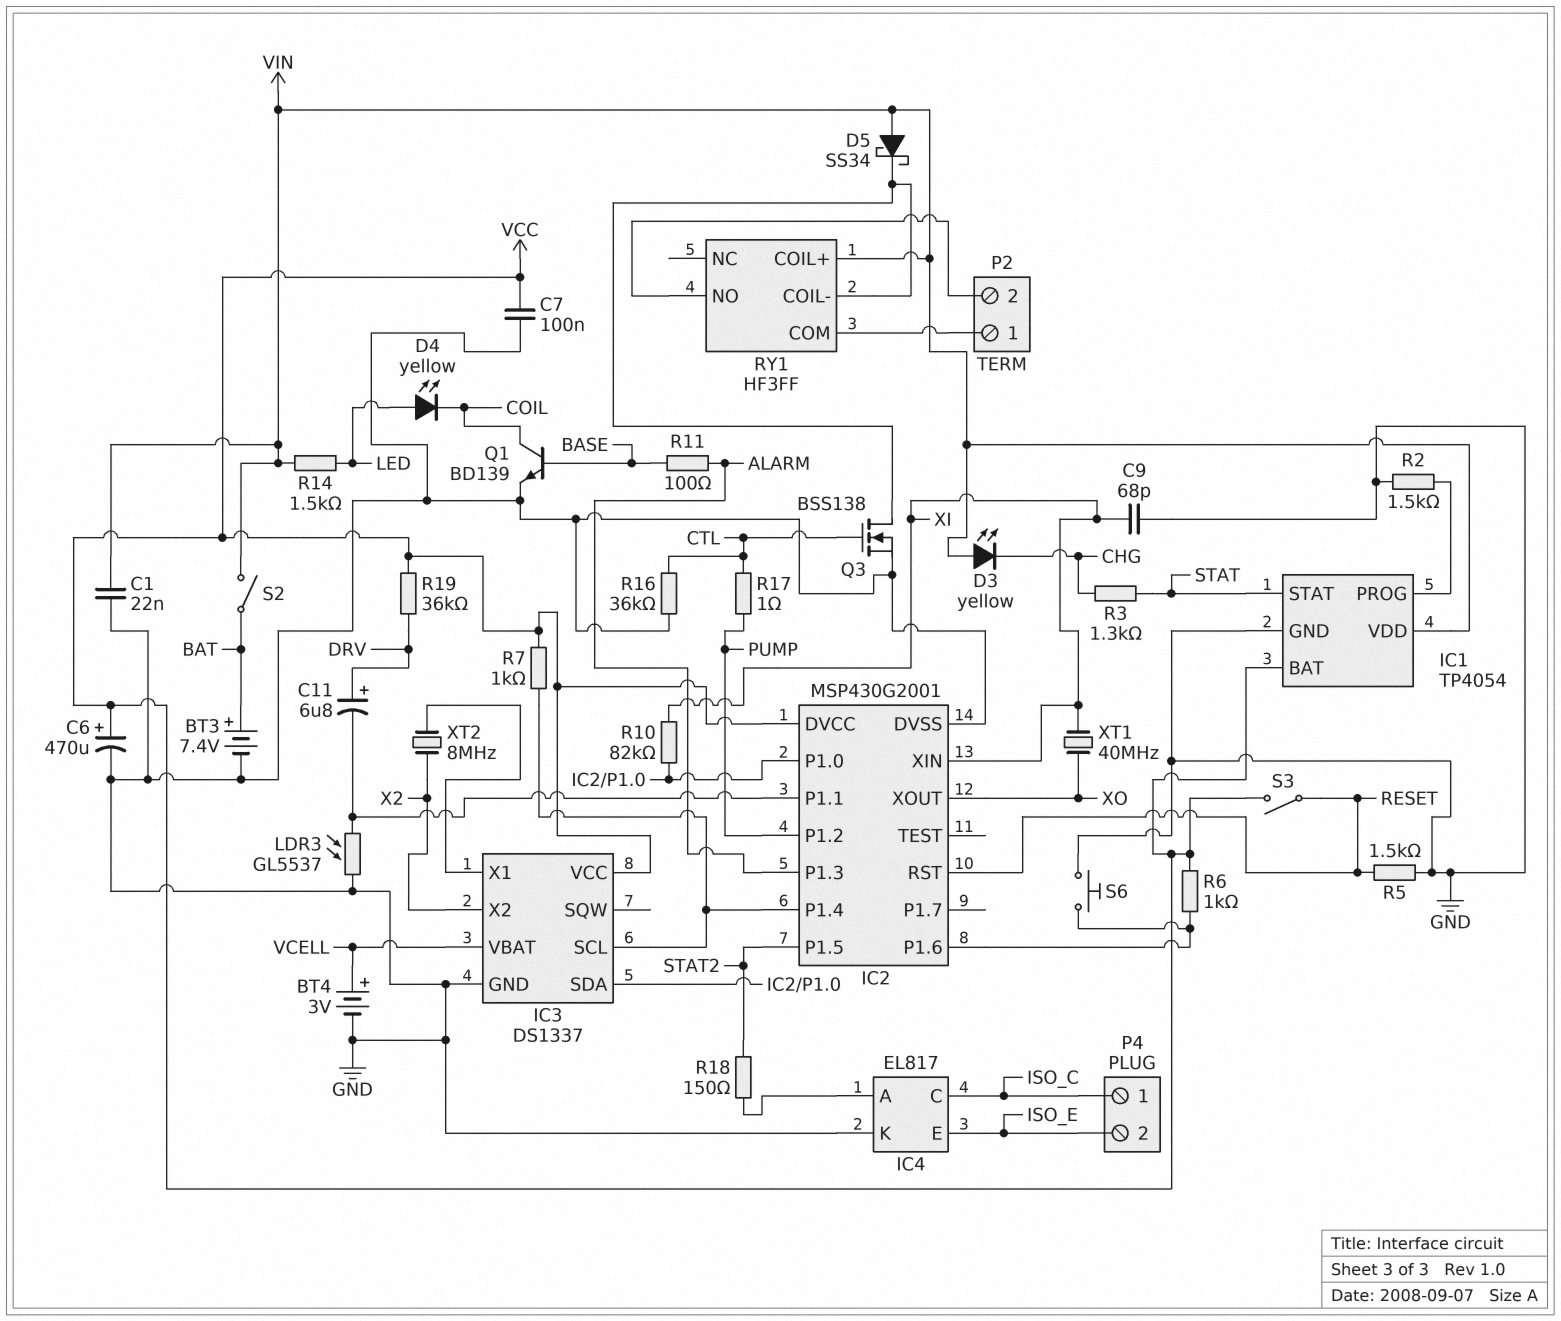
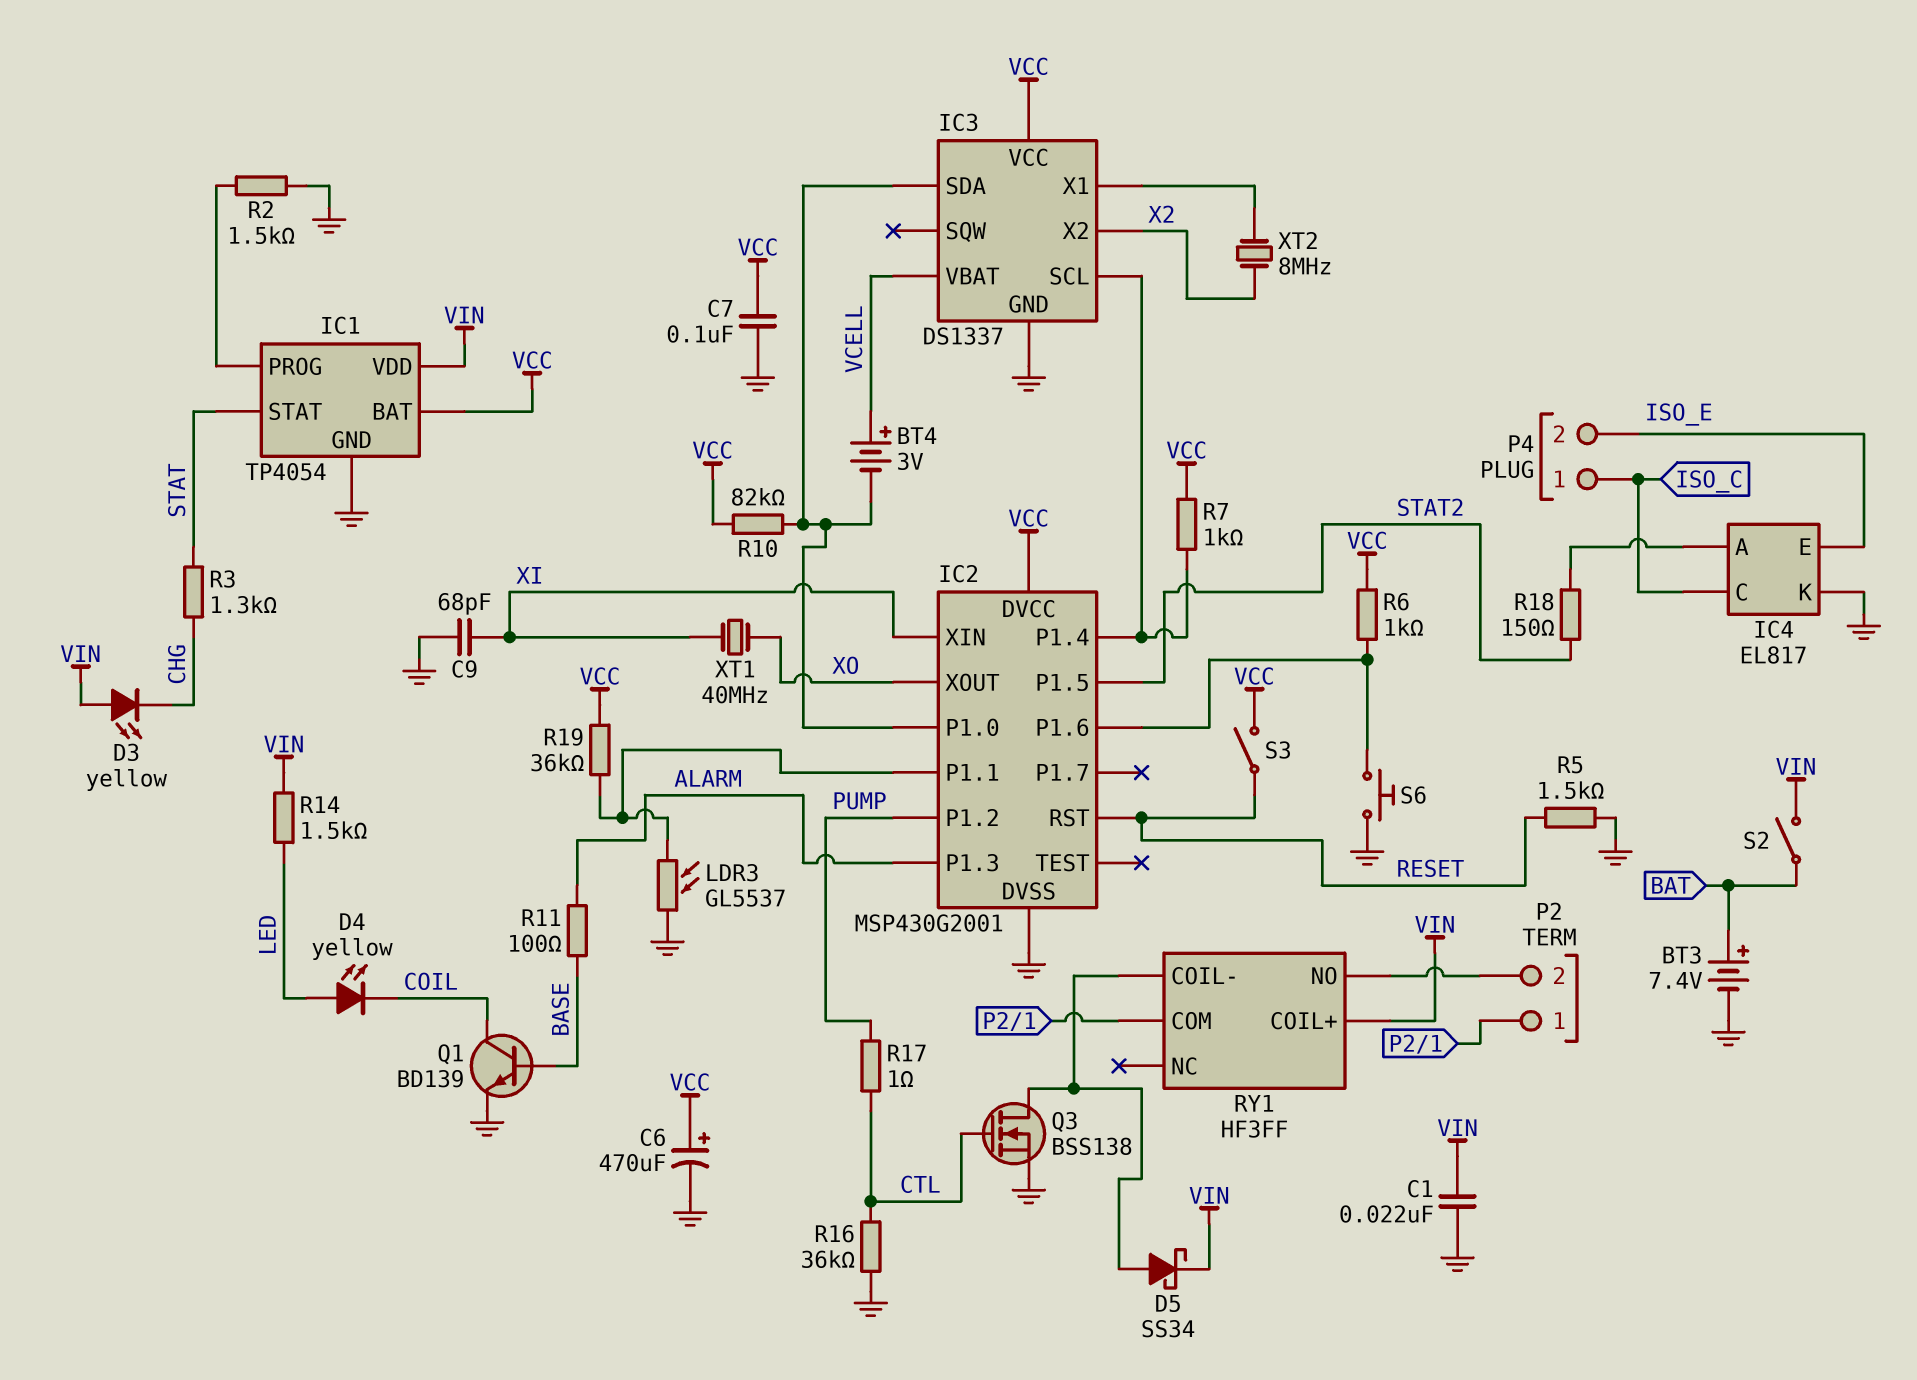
BT4: 3V (plus VCELL, minus GND) -> 3V (plus VCELL, minus IC2/P1.0)
C11: 6.8uF (plus DRV, minus IC2/P1.1) -> none
D5: schottky SS34 (A VIN, K RY1/COIL-) -> schottky SS34 (A RY1/COIL-, K VIN)
R10: 82k (IC2/P1.0, XI) -> 82k (IC2/P1.0, VCC)
R19: 36k (DRV, VCC) -> 36k (IC2/P1.1, VCC)

